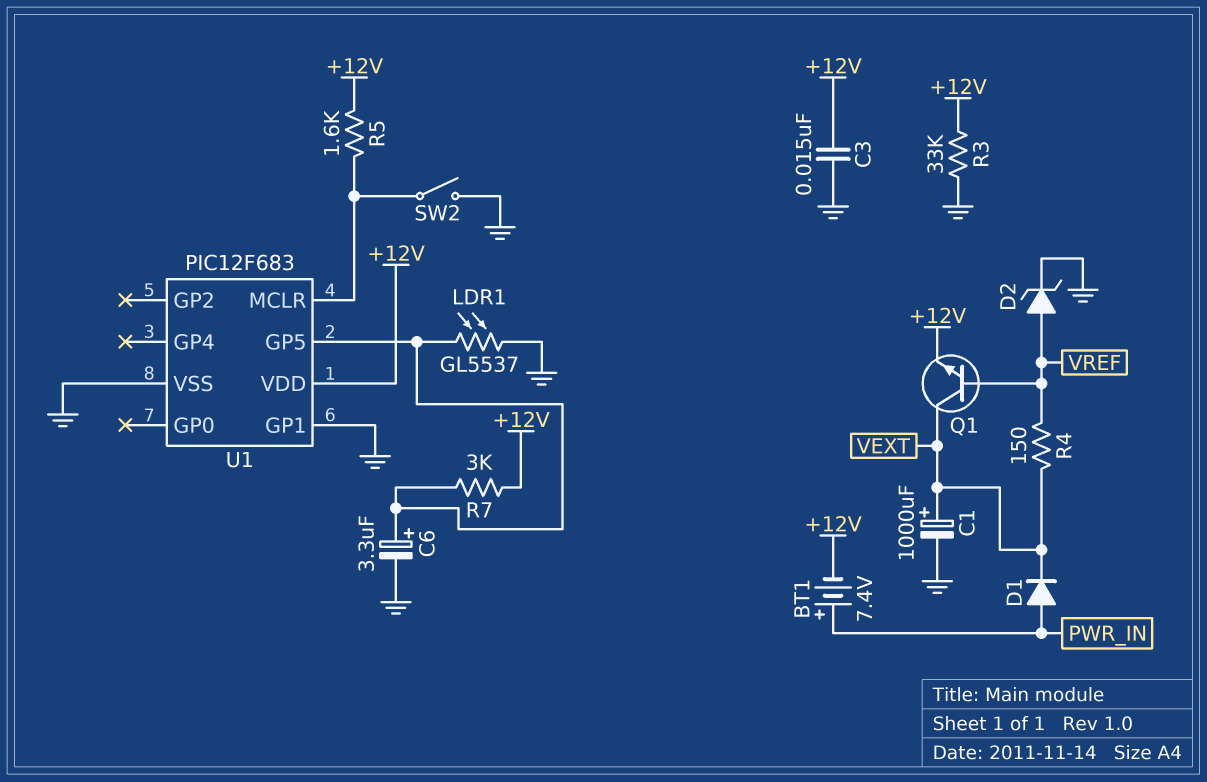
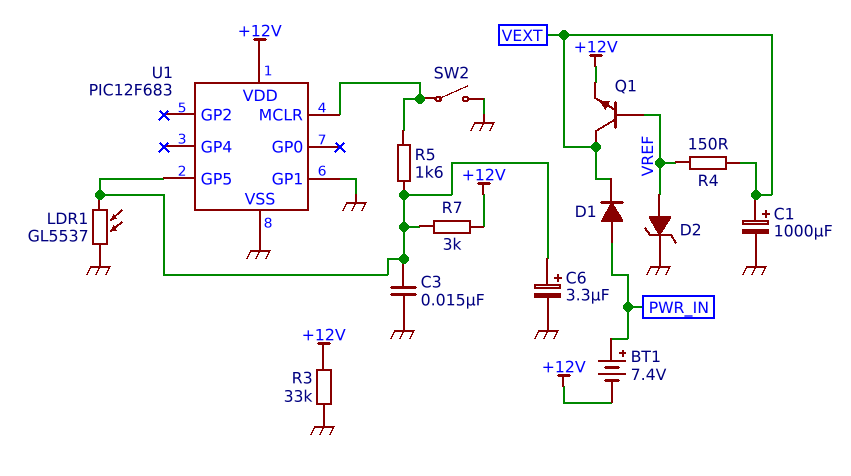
C3: 15nF (+12V, GND) -> 15nF (GND, U1/GP5)
R5: 1.6k (+12V, U1/MCLR) -> 1.6k (U1/GP5, U1/MCLR)

